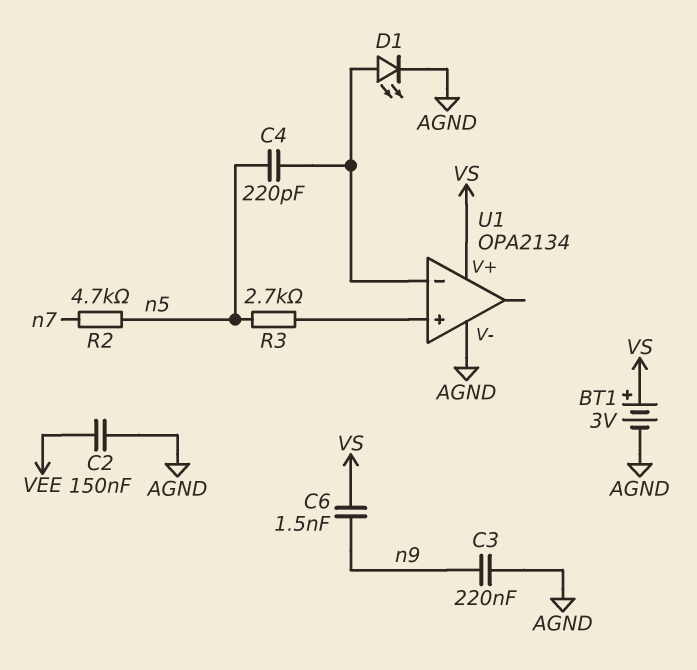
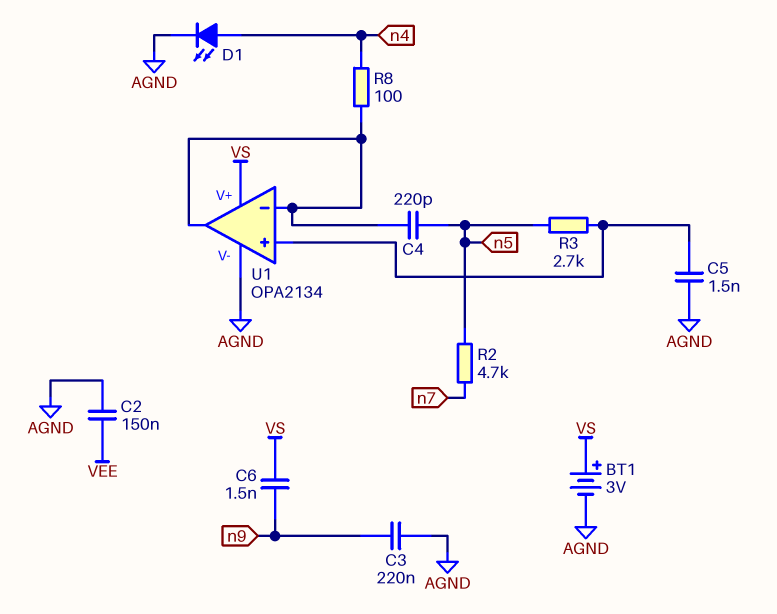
C5: none -> 1.5nF (AGND, U1/in+)
D1: LED (A U1/in-, K AGND) -> LED (A n4, K AGND)
R8: none -> 100 (U1/in-, n4)
U1 pin out: none -> U1/in-

